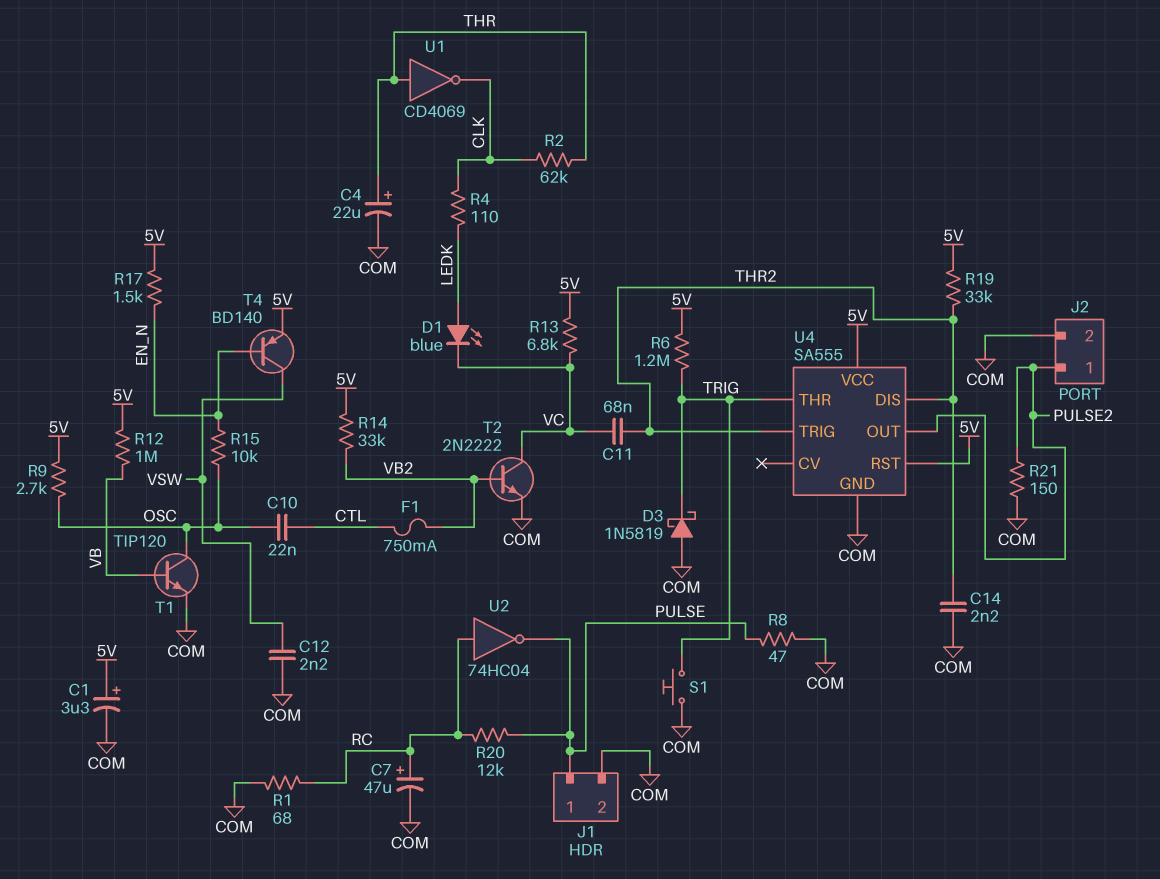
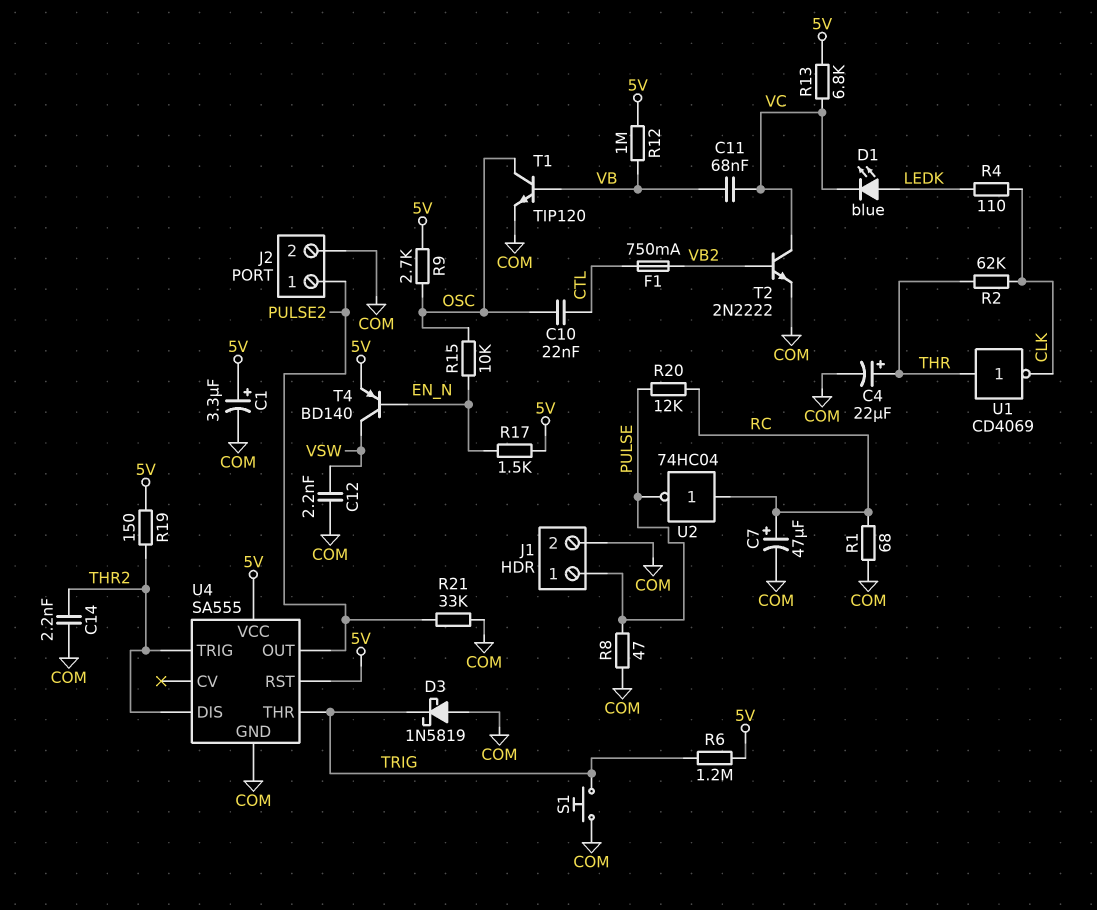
C11: 68nF (THR2, VC) -> 68nF (VB, VC)
R14: 33k (5V, VB2) -> none
R19: 33k (5V, THR2) -> 150 (5V, THR2)
R21: 150 (COM, PULSE2) -> 33k (COM, PULSE2)

